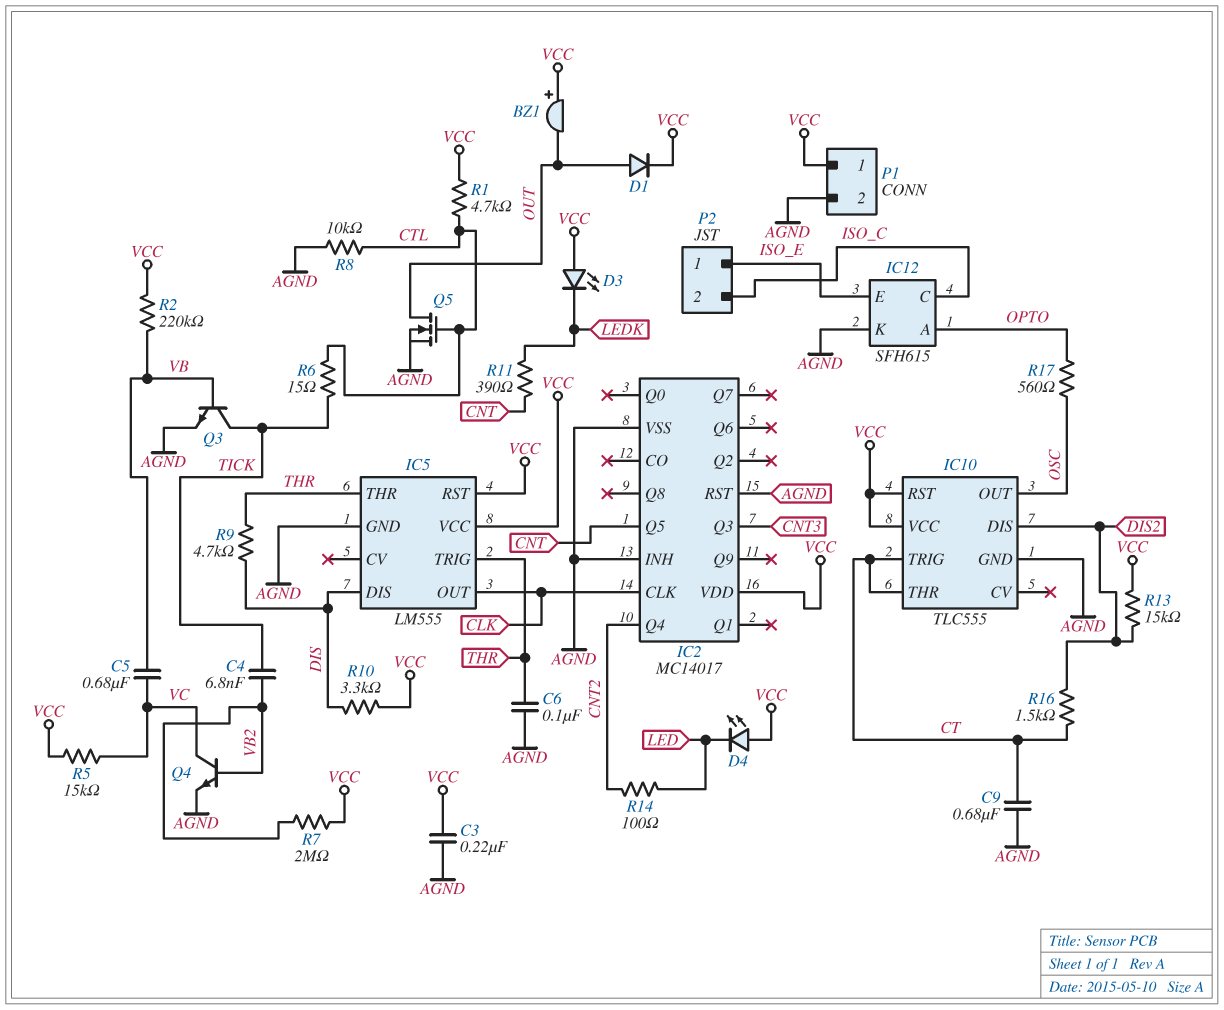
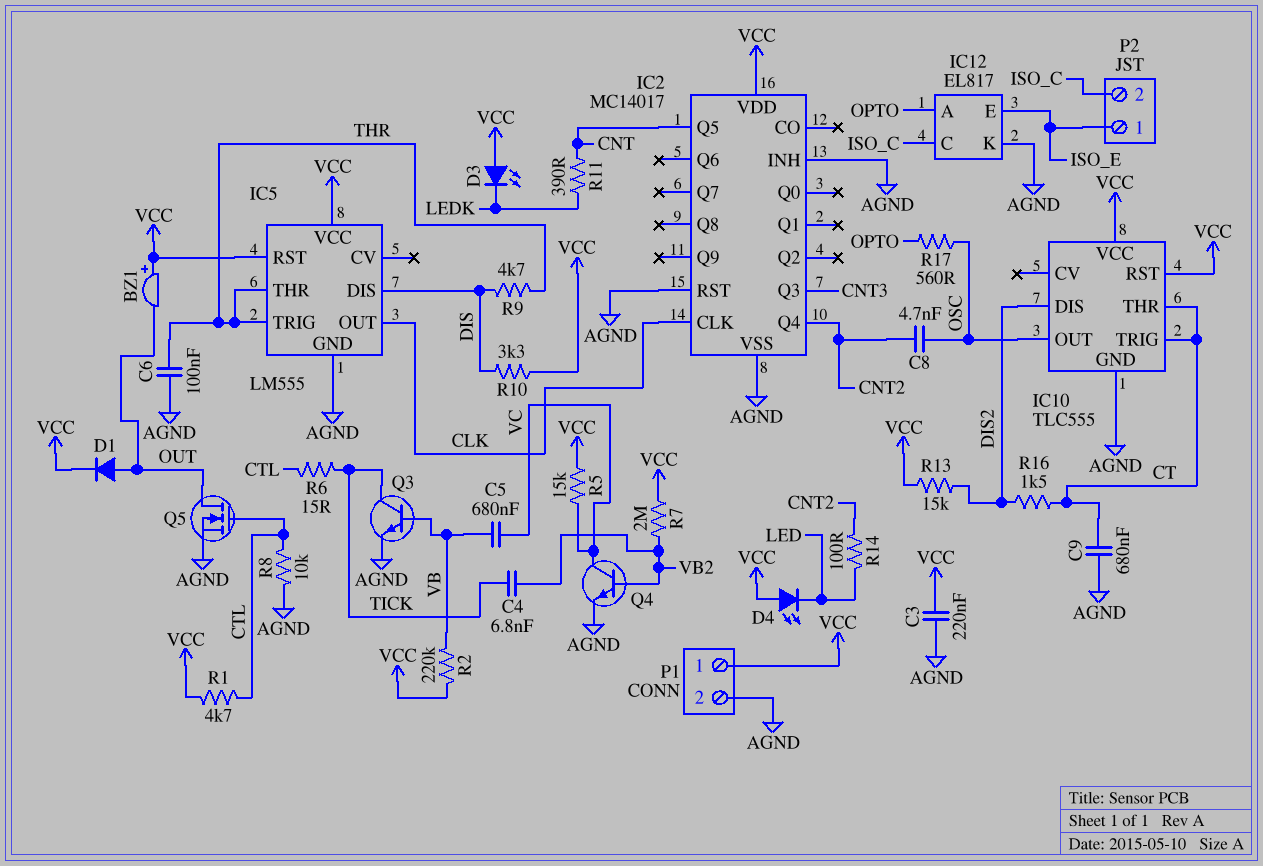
C8: none -> 4.7nF (CNT2, OSC)
IC12: SFH615 -> EL817

